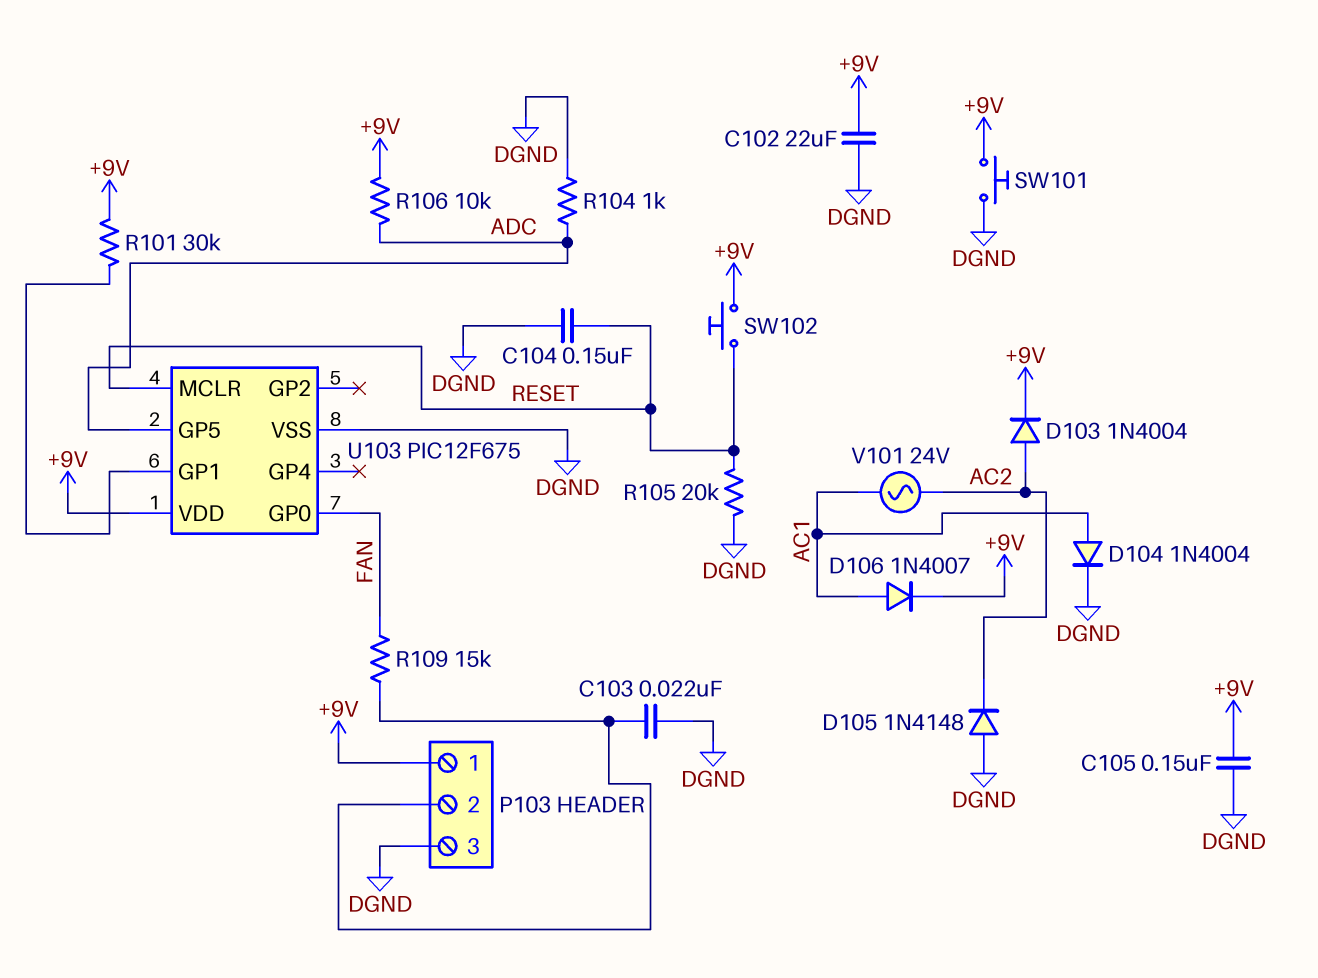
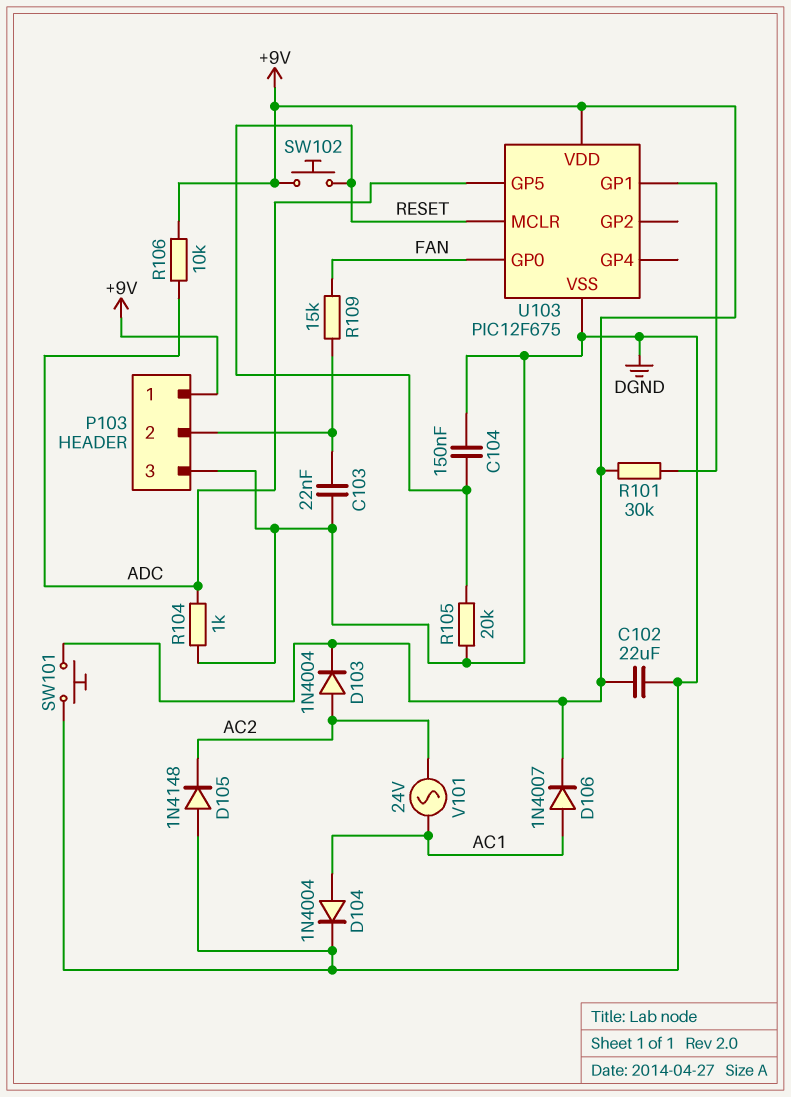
C105: 150nF (+9V, DGND) -> none

